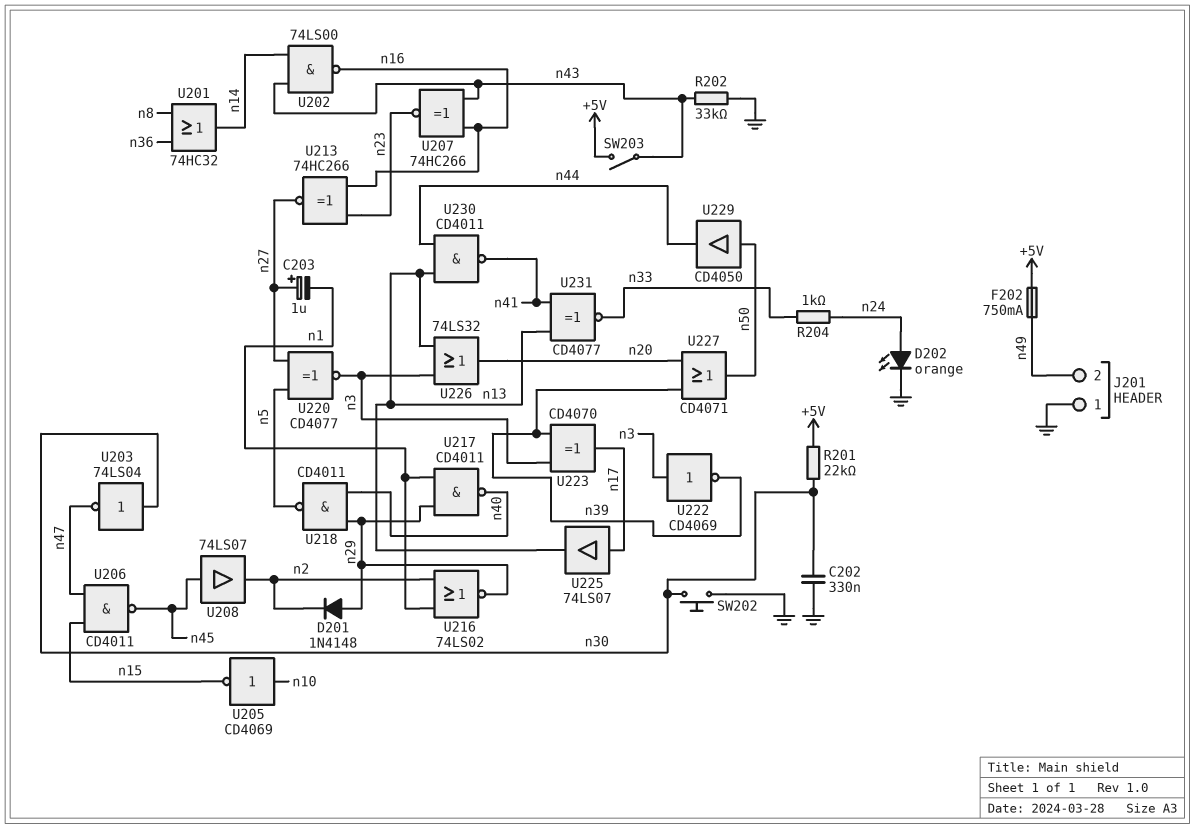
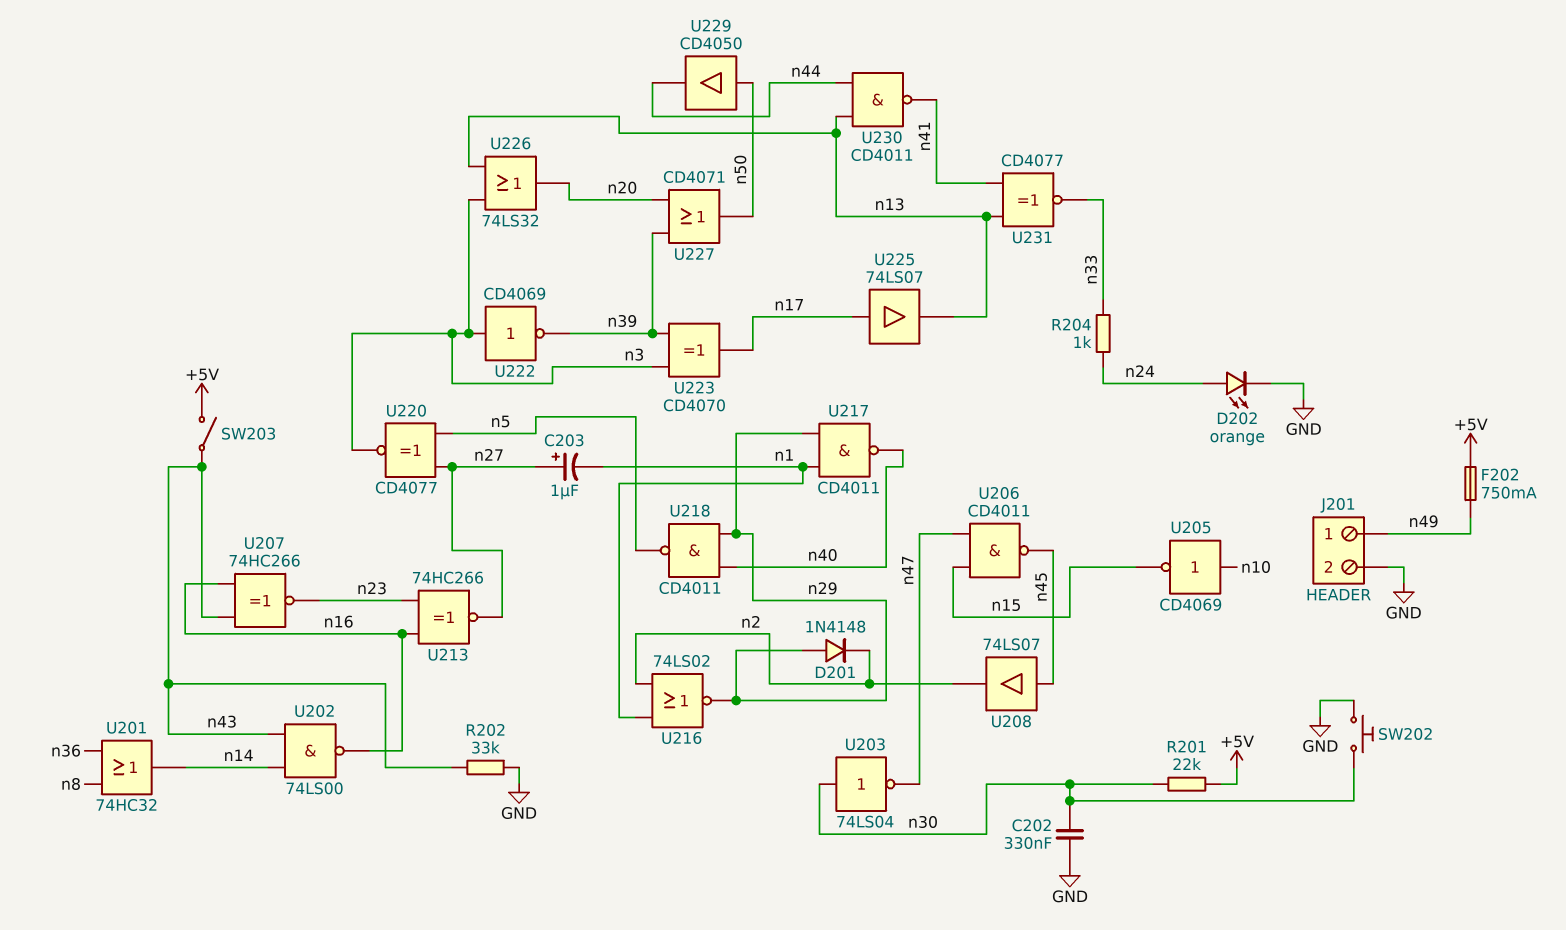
J201 pin 1: GND -> n49
J201 pin 2: n49 -> GND

